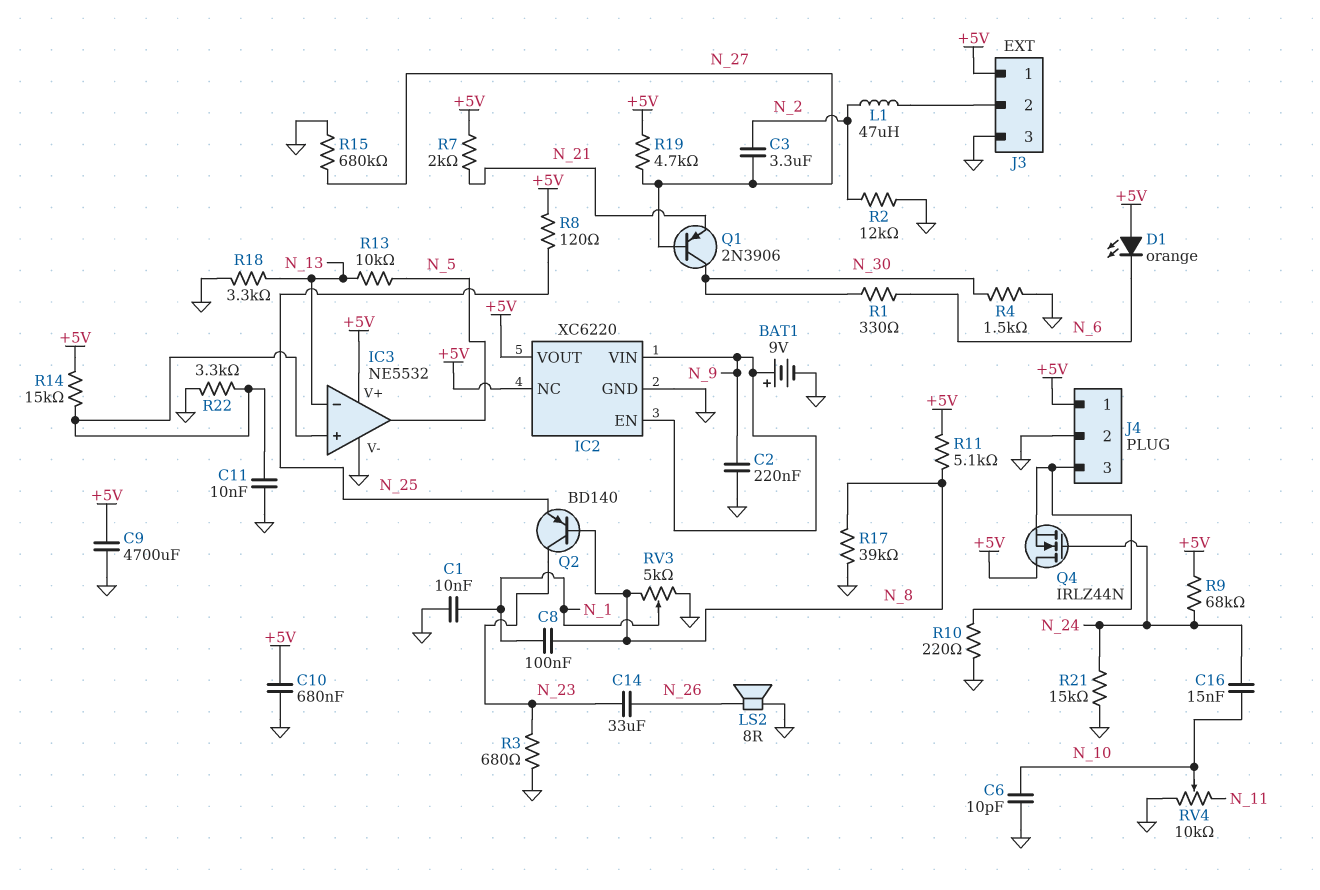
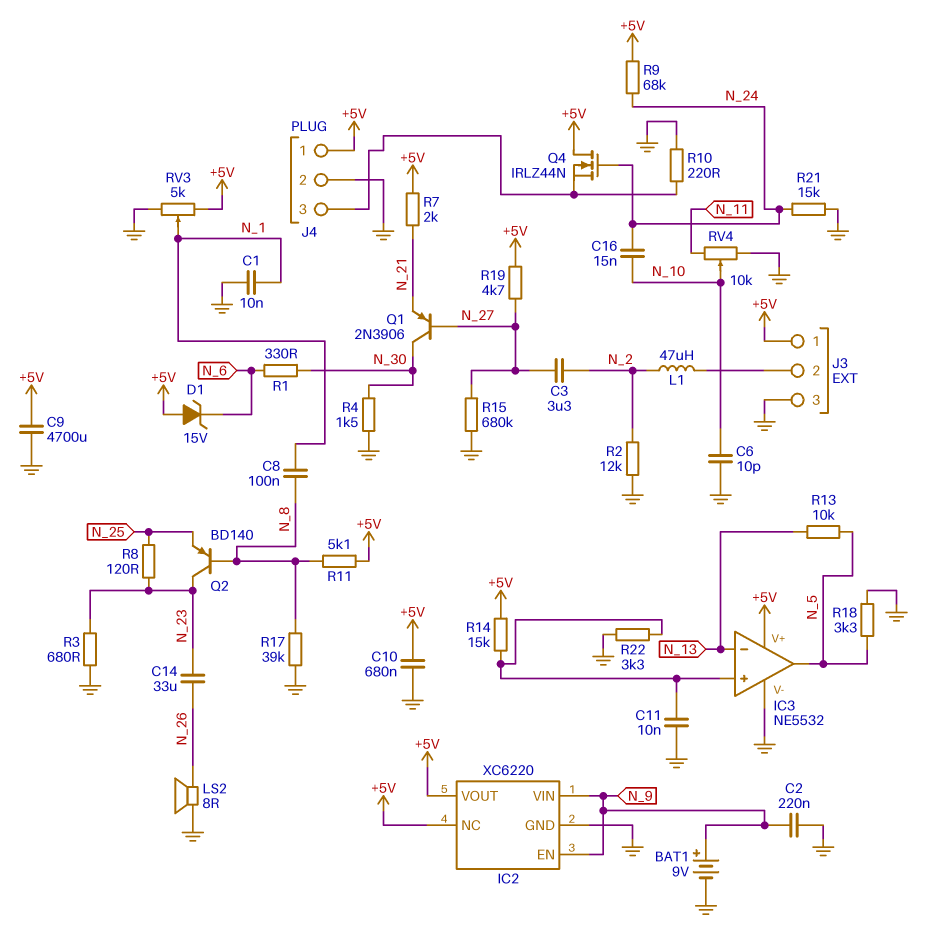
D1: LED orange (A +5V, K N_6) -> zener 15V (A +5V, K N_6)
R8: 120 (+5V, N_25) -> 120 (N_23, N_25)
R18: 3.3k (GND, N_13) -> 3.3k (GND, N_5)
RV3: 5k (GND, N_8, wiper N_1) -> 5k (+5V, GND, wiper N_1)

